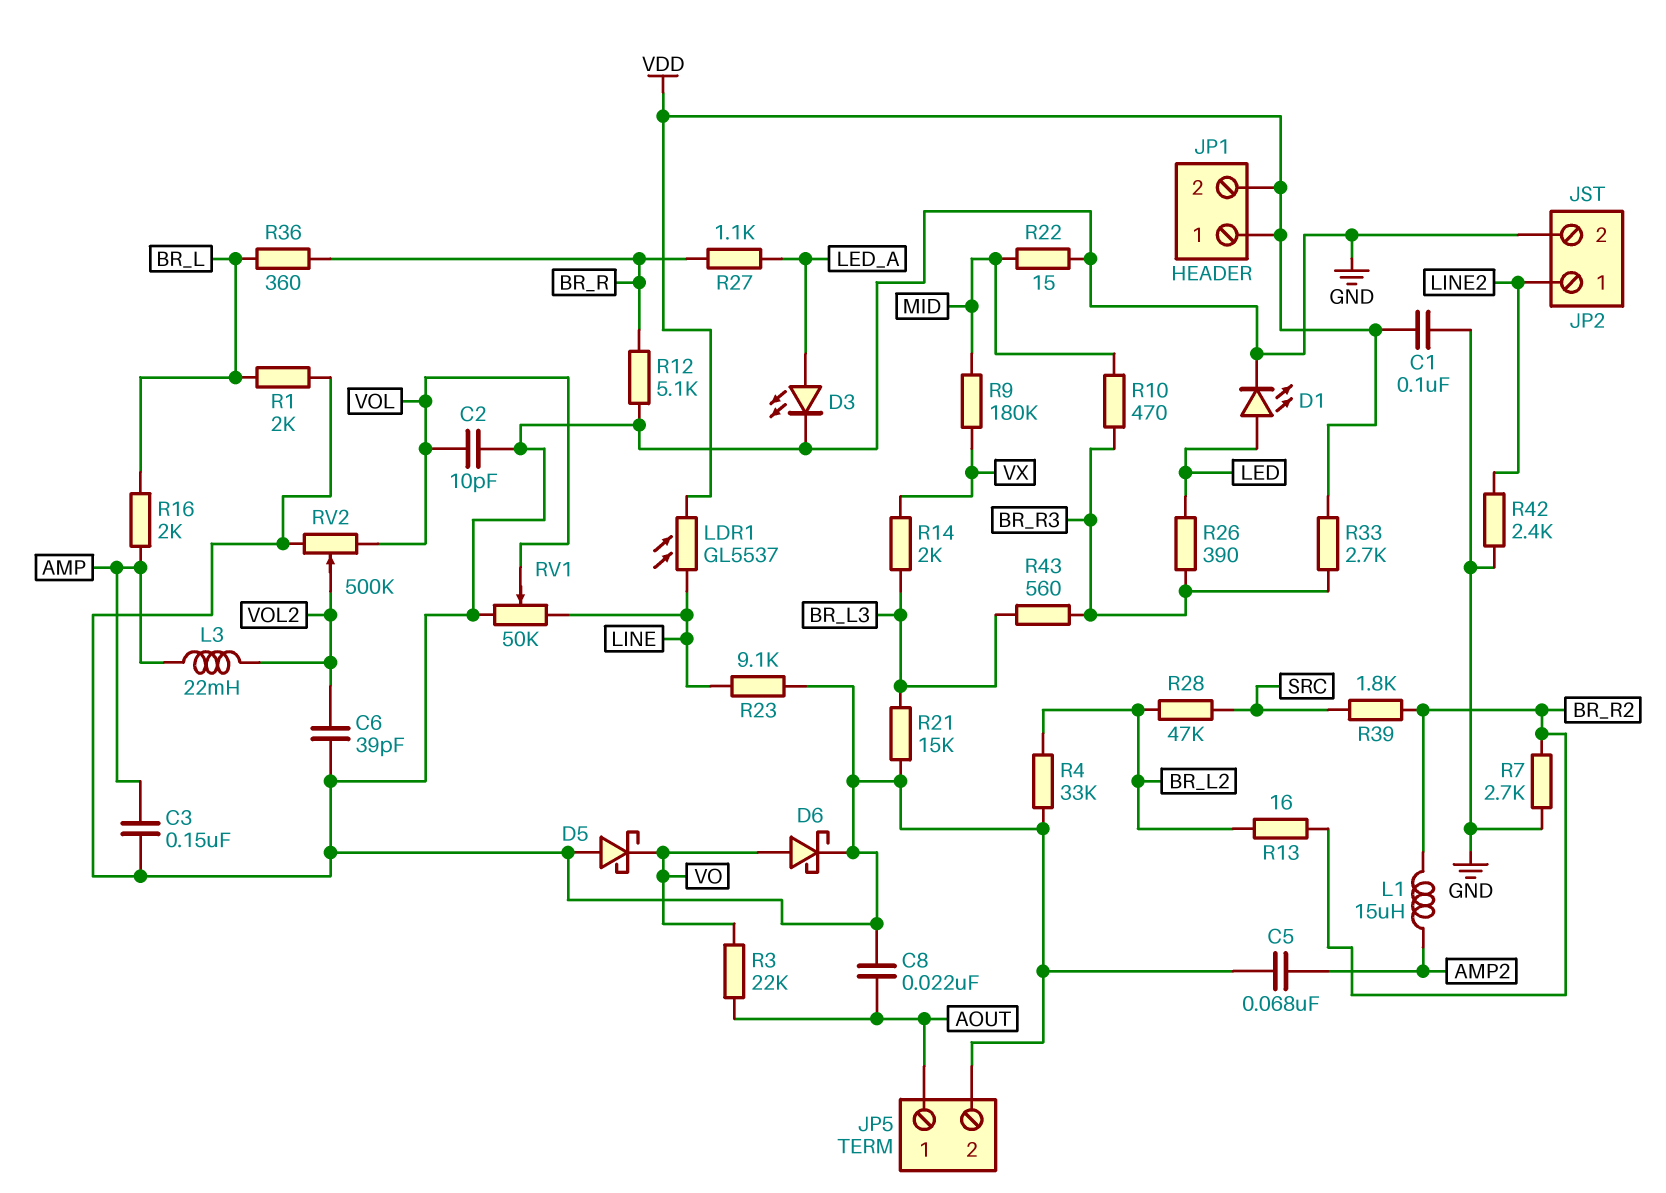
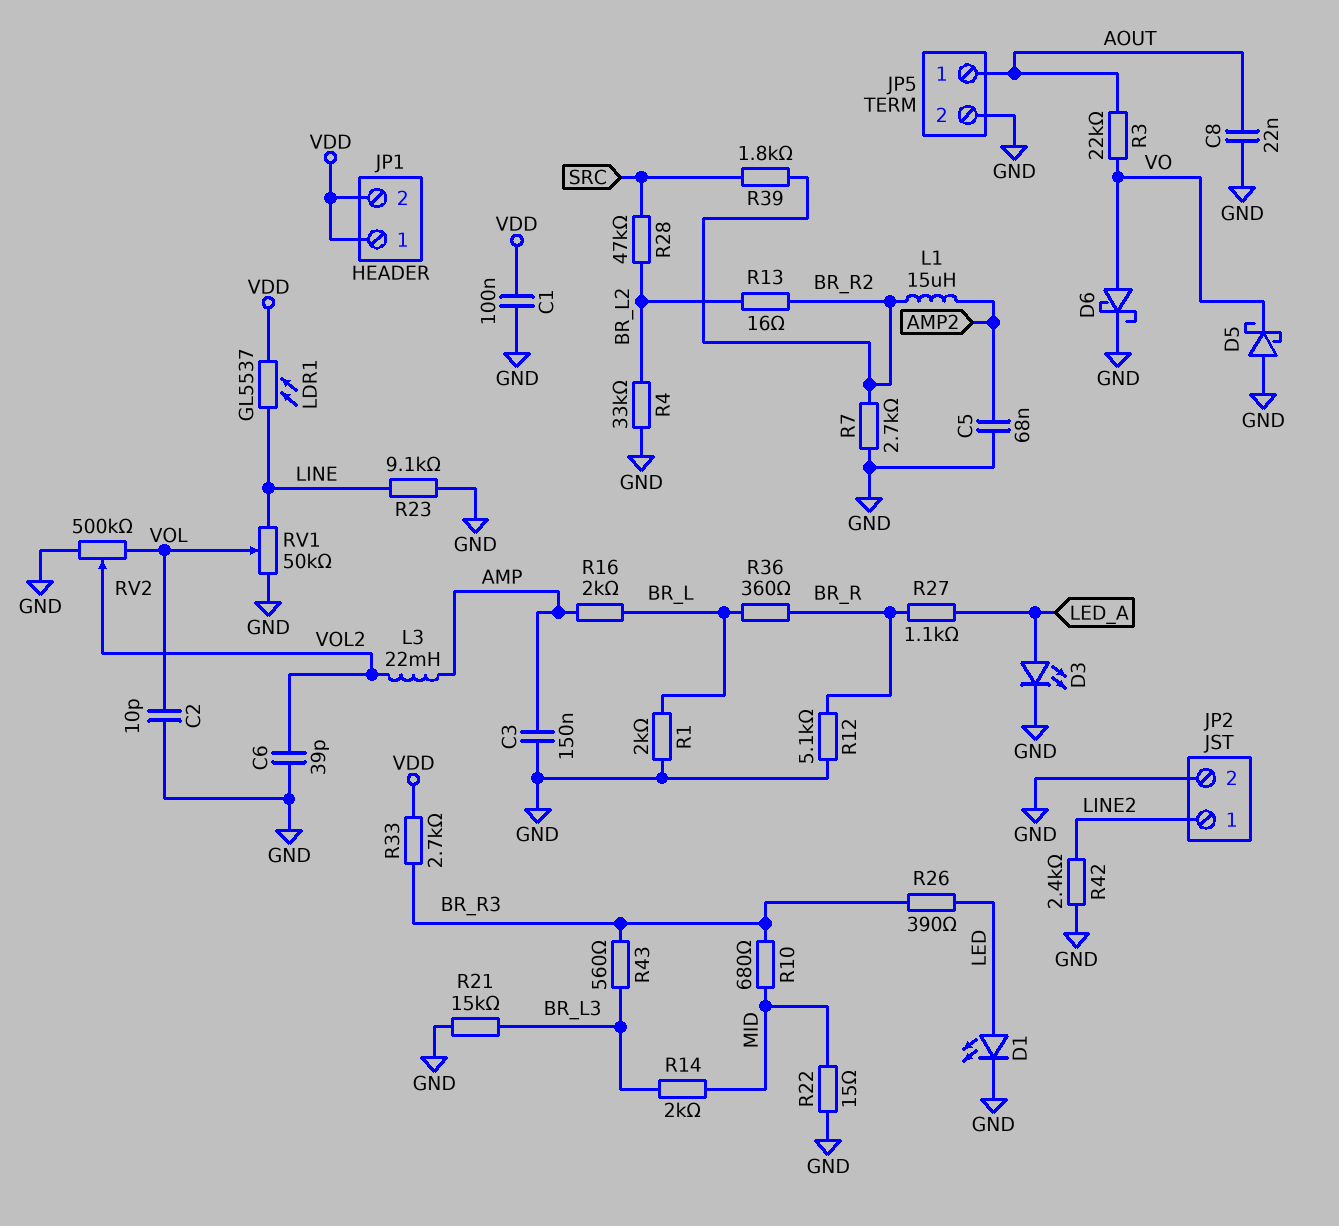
R9: 180k (MID, VX) -> none
R10: 470 (BR_R3, MID) -> 680 (BR_R3, MID)
R14: 2k (BR_L3, VX) -> 2k (BR_L3, MID)

